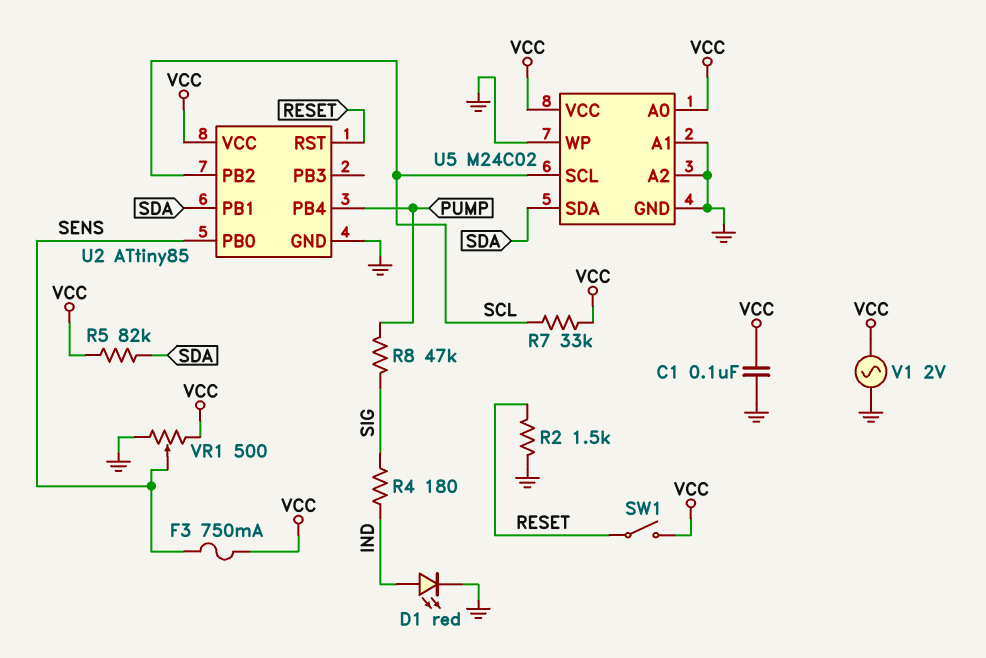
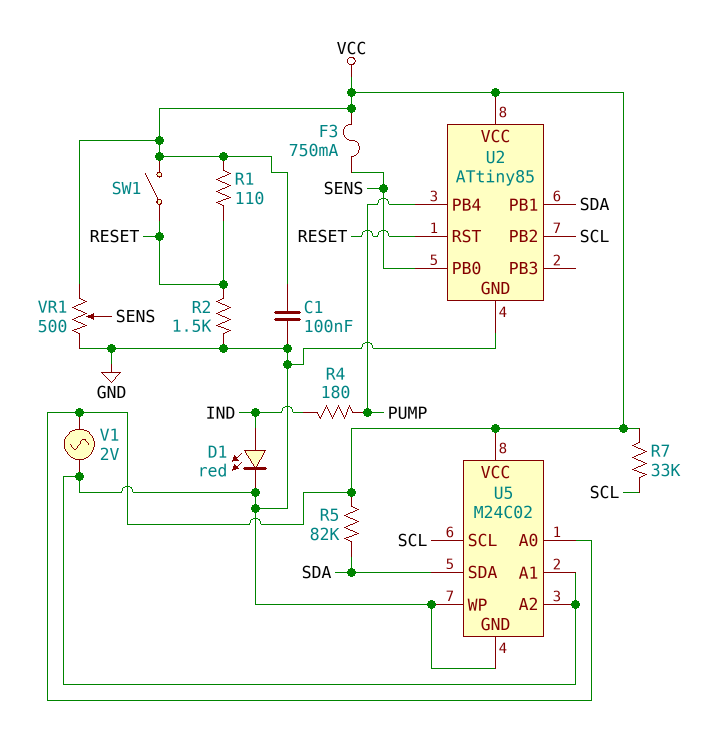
R1: none -> 110 (RESET, VCC)
R4: 180 (IND, SIG) -> 180 (IND, PUMP)
R8: 47k (PUMP, SIG) -> none

